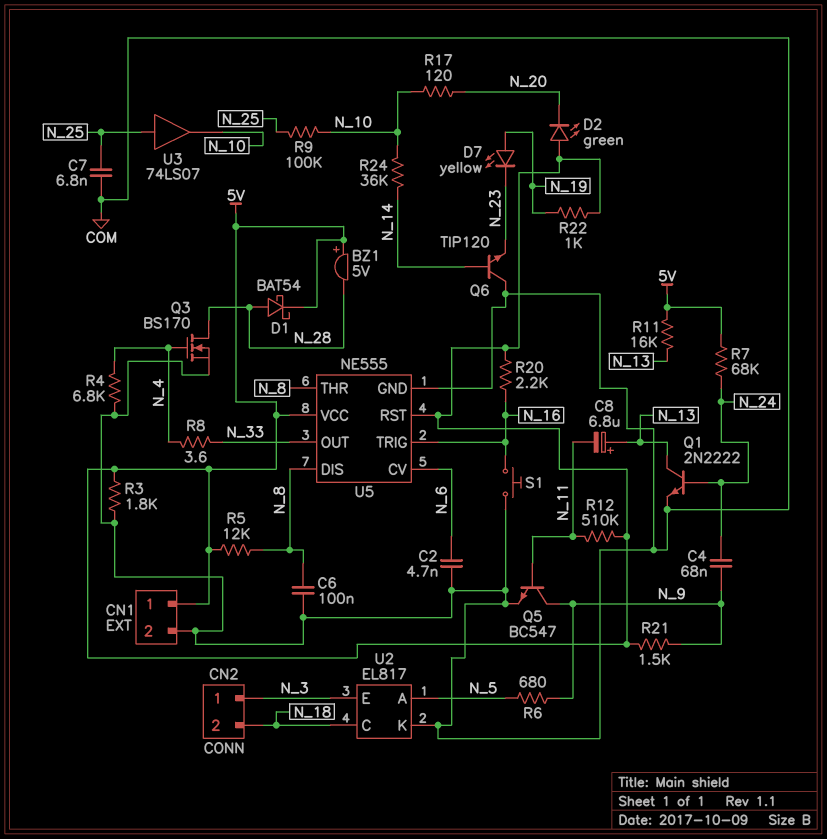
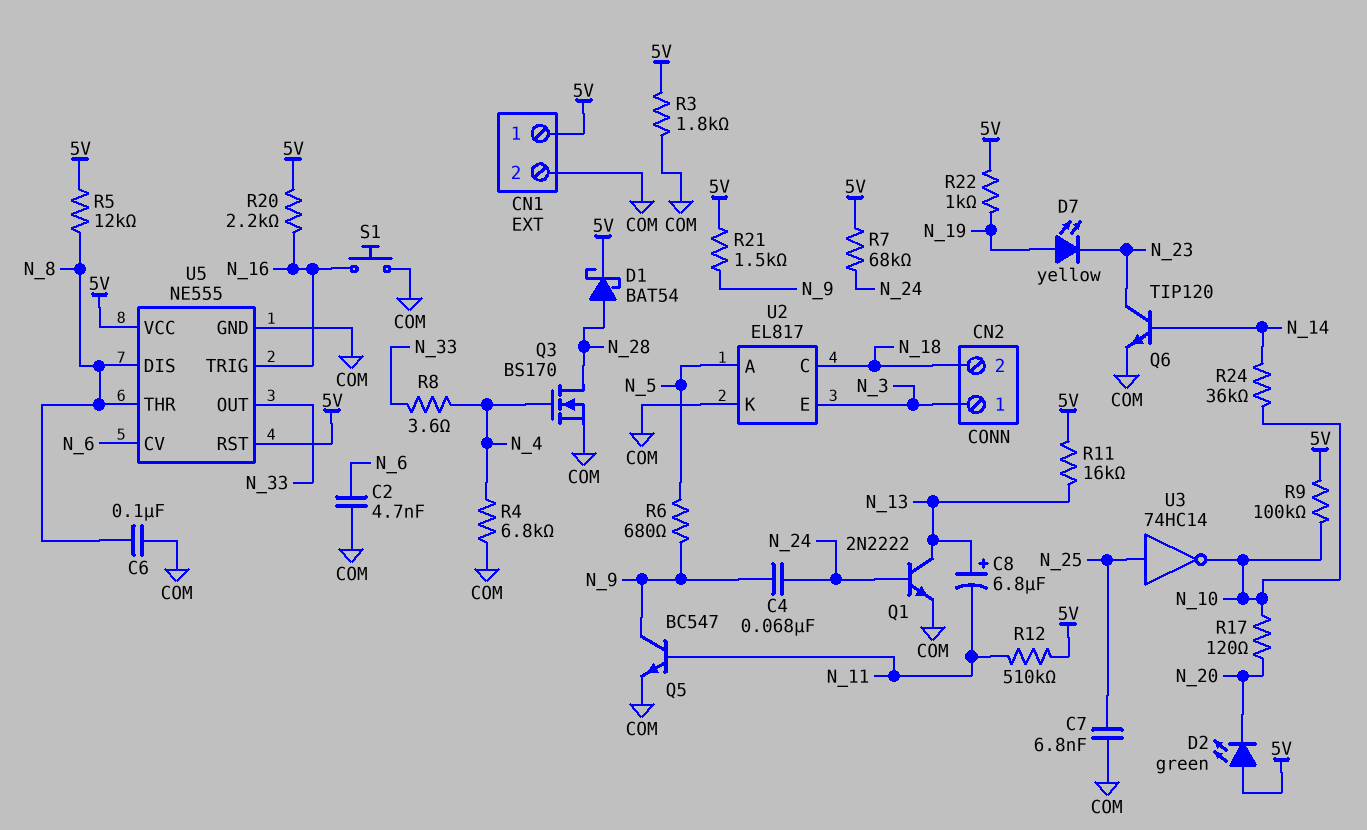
BZ1: buzzer 5V (plus 5V, minus N_28) -> none
Q6: NPN TIP120 (B N_14, C COM, E N_23) -> NPN TIP120 (B N_14, C N_23, E COM)
R9: 100k (N_10, N_25) -> 100k (5V, N_10)
U3: buffer 74LS07 (in N_25, out N_10) -> NOT 74HC14 (in N_25, out N_10)

